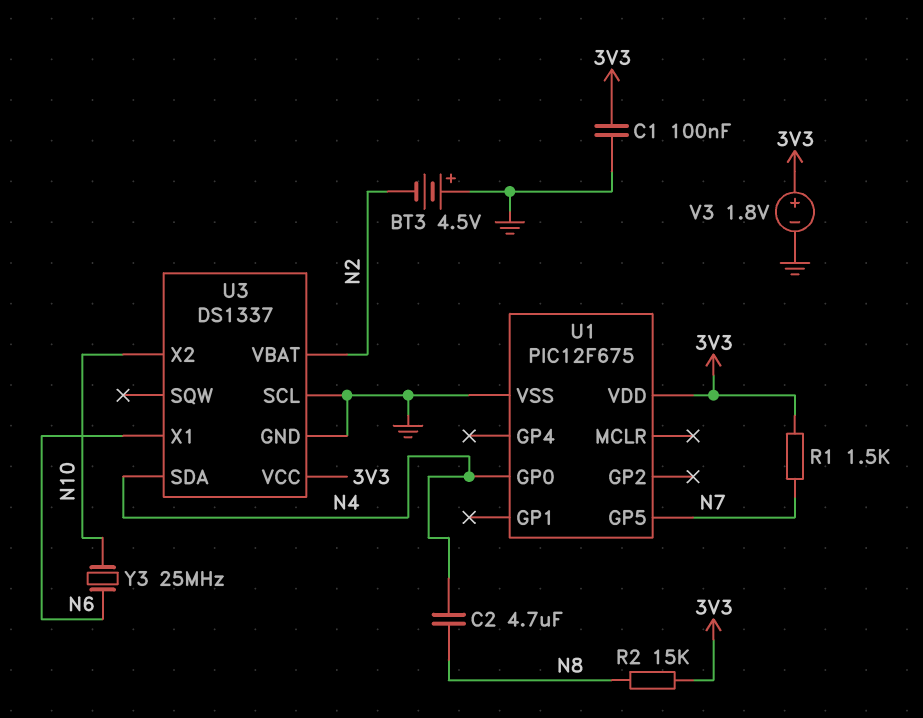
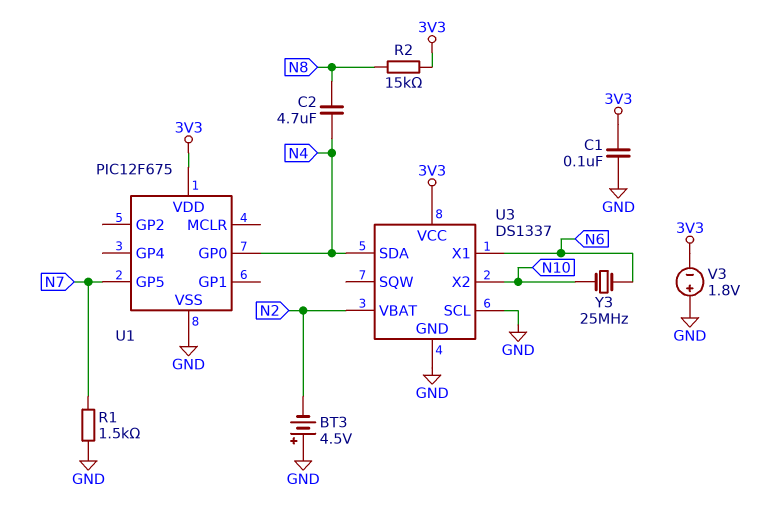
R1: 1.5k (3V3, N7) -> 1.5k (GND, N7)
V3: 1.8V (plus 3V3, minus GND) -> 1.8V (plus GND, minus 3V3)

